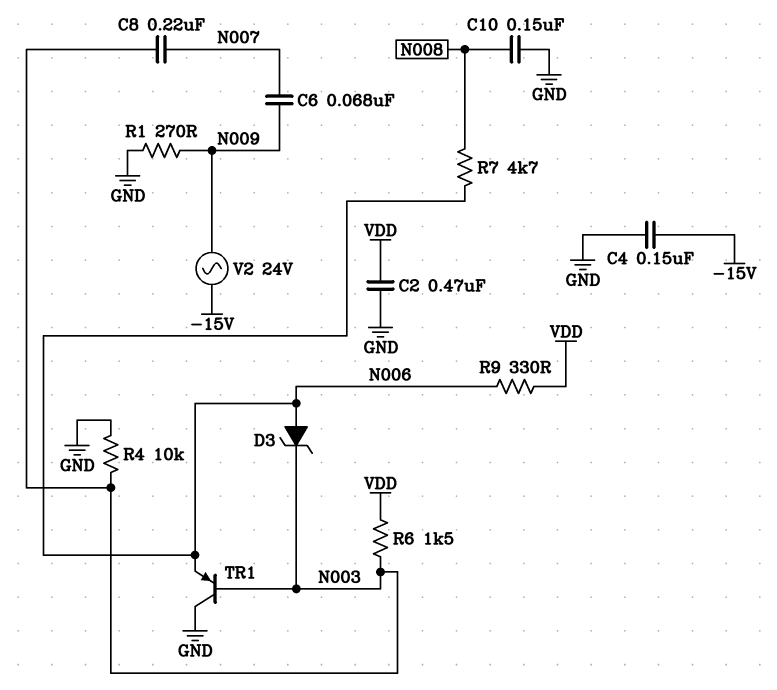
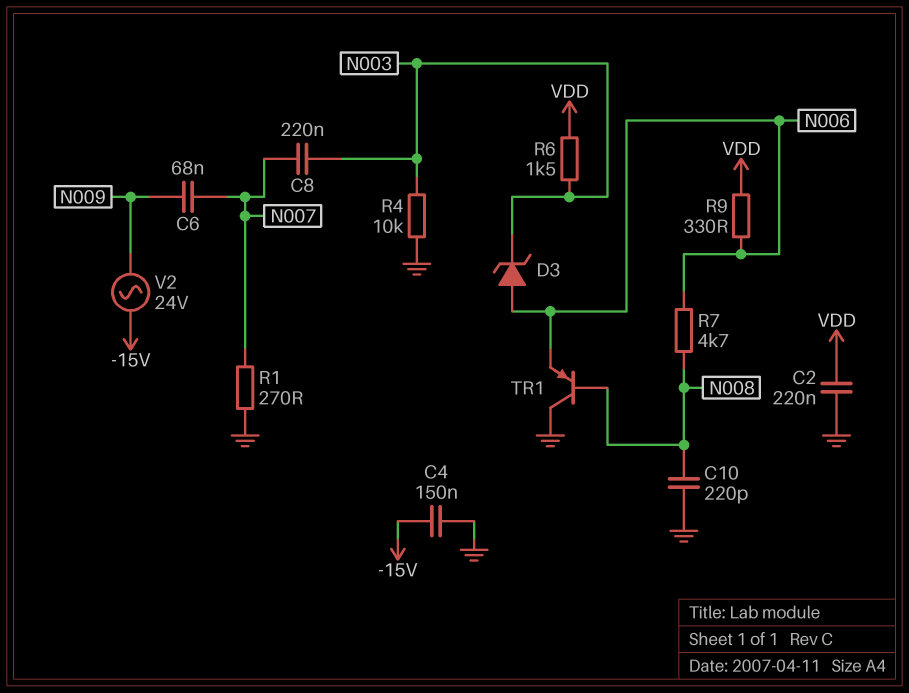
C2: 470nF (GND, VDD) -> 220nF (GND, VDD)
C10: 150nF (GND, N008) -> 220pF (GND, N008)
R1: 270 (GND, N009) -> 270 (GND, N007)
TR1: PNP (B N003, C GND, E N006) -> PNP (B N008, C GND, E N006)

